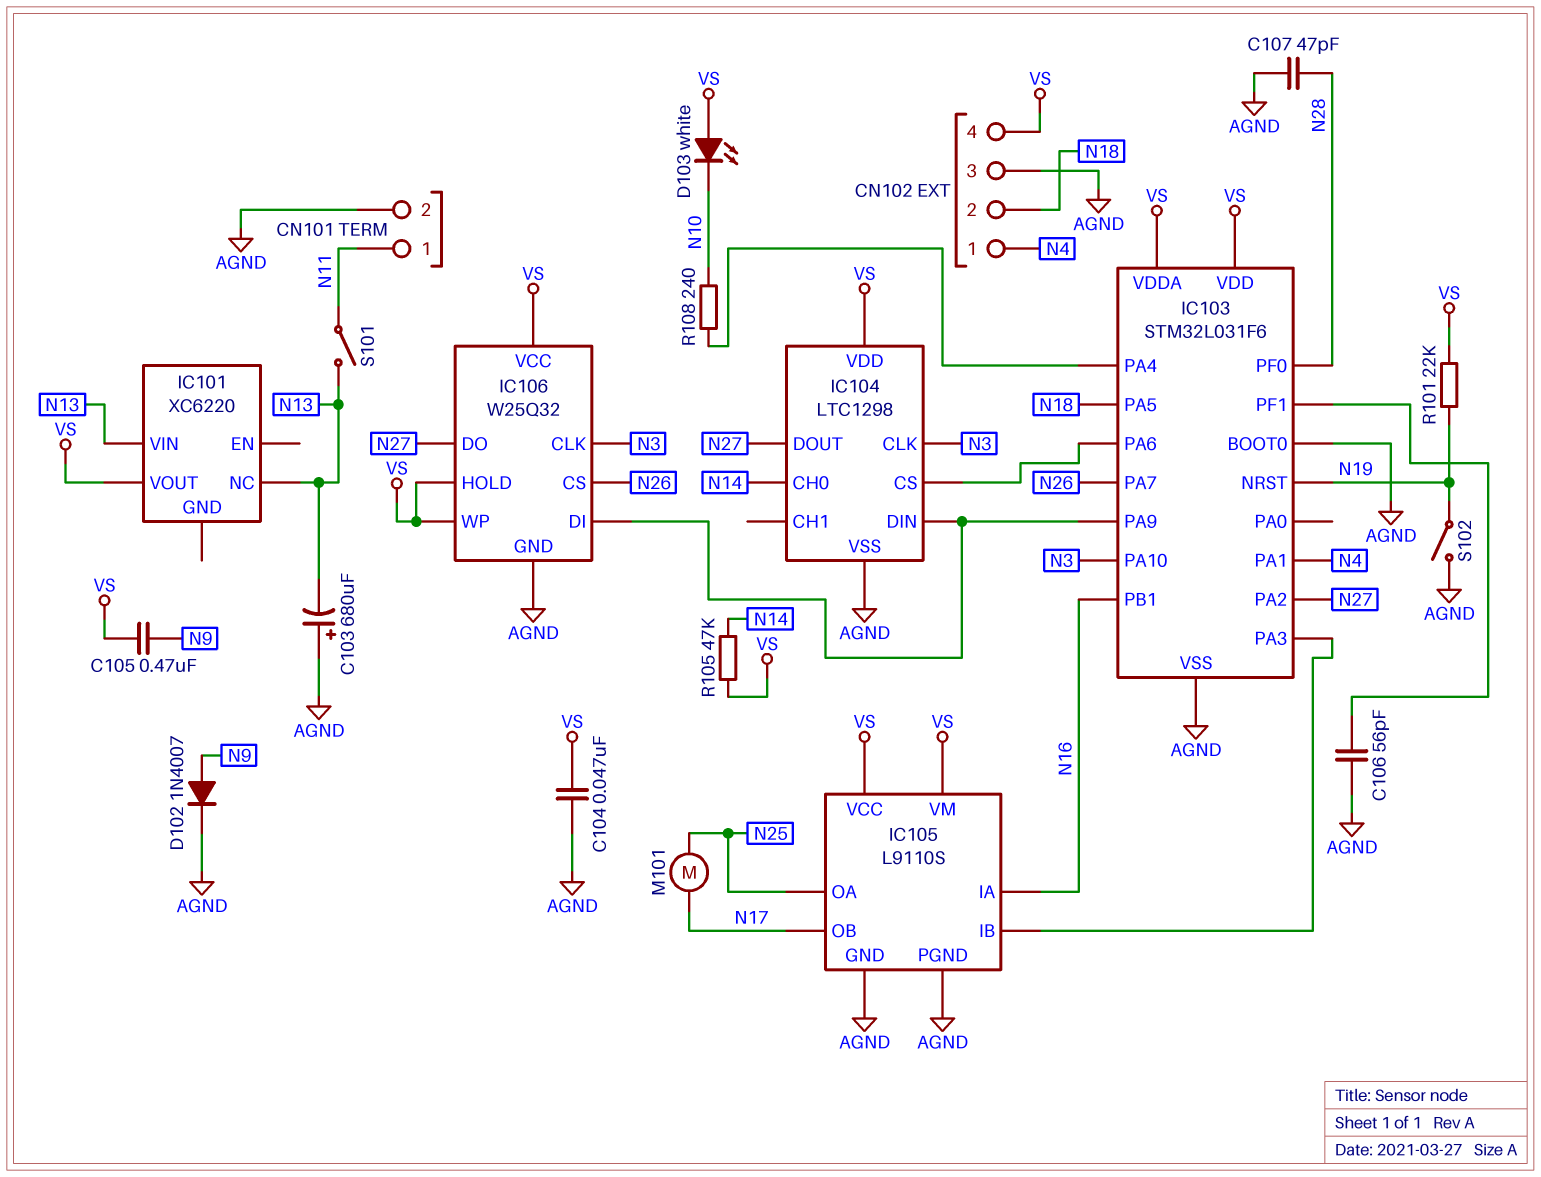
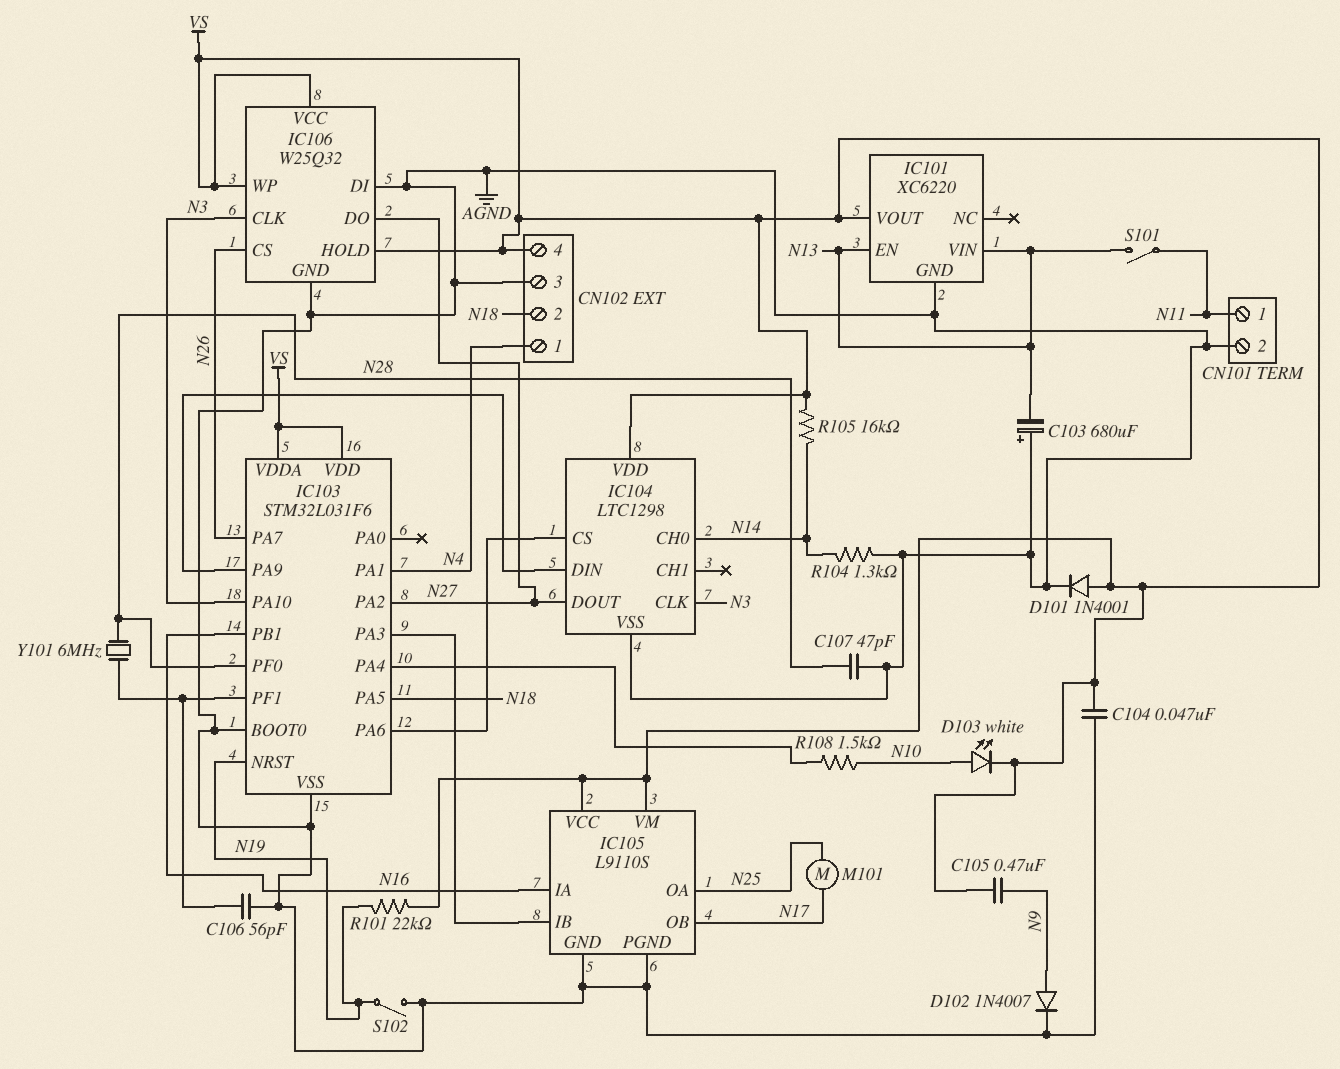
D101: none -> diode 1N4001 (A VS, K AGND)
D103: LED white (A VS, K N10) -> LED white (A N10, K VS)
IC101 pin EN: none -> N13
IC101 pin GND: none -> AGND
IC101 pin NC: N13 -> none
IC106 pin DI: IC103/PA9 -> AGND
R104: none -> 1.3k (AGND, N14)
R105: 47k (N14, VS) -> 16k (N14, VS)
R108: 240 (IC103/PA4, N10) -> 1.5k (IC103/PA4, N10)
Y101: none -> 6MHz (IC103/PF1, N28)

